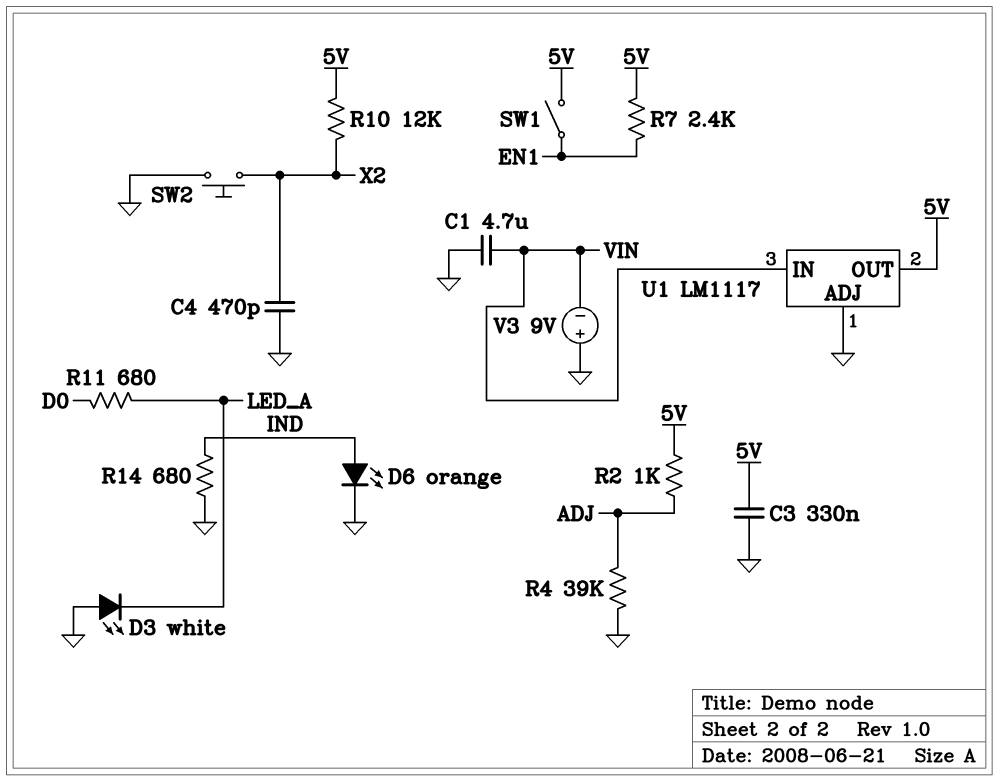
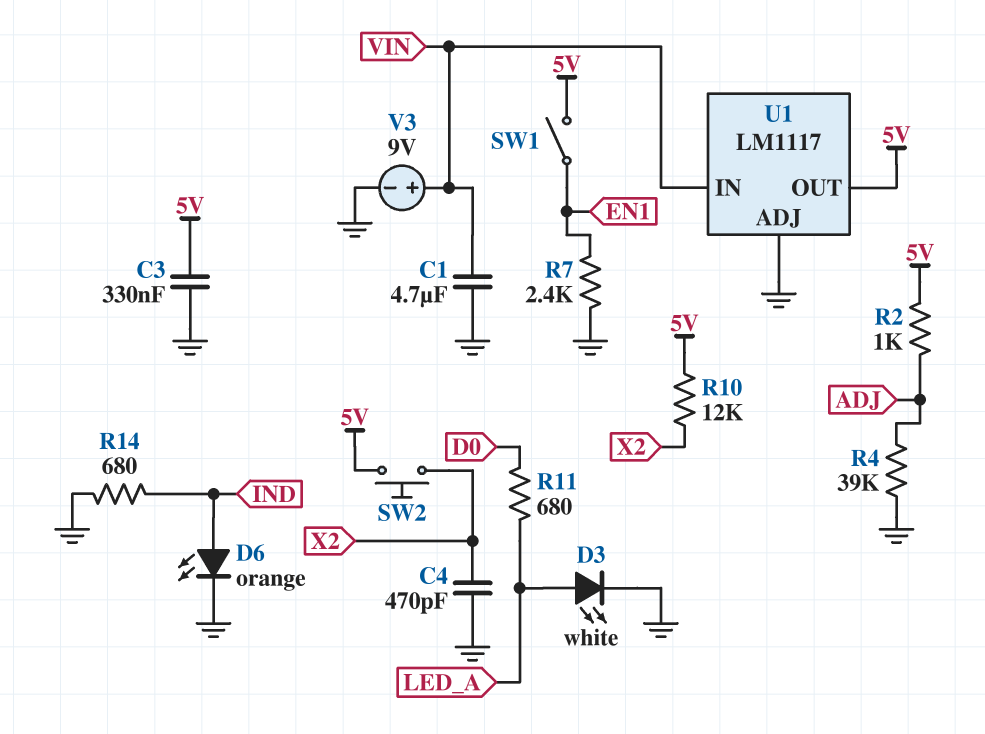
D3: LED white (A GND, K LED_A) -> LED white (A LED_A, K GND)
R7: 2.4k (5V, EN1) -> 2.4k (EN1, GND)
SW2: button (GND, X2) -> button (5V, X2)
V3: 9V (plus GND, minus VIN) -> 9V (plus VIN, minus GND)

